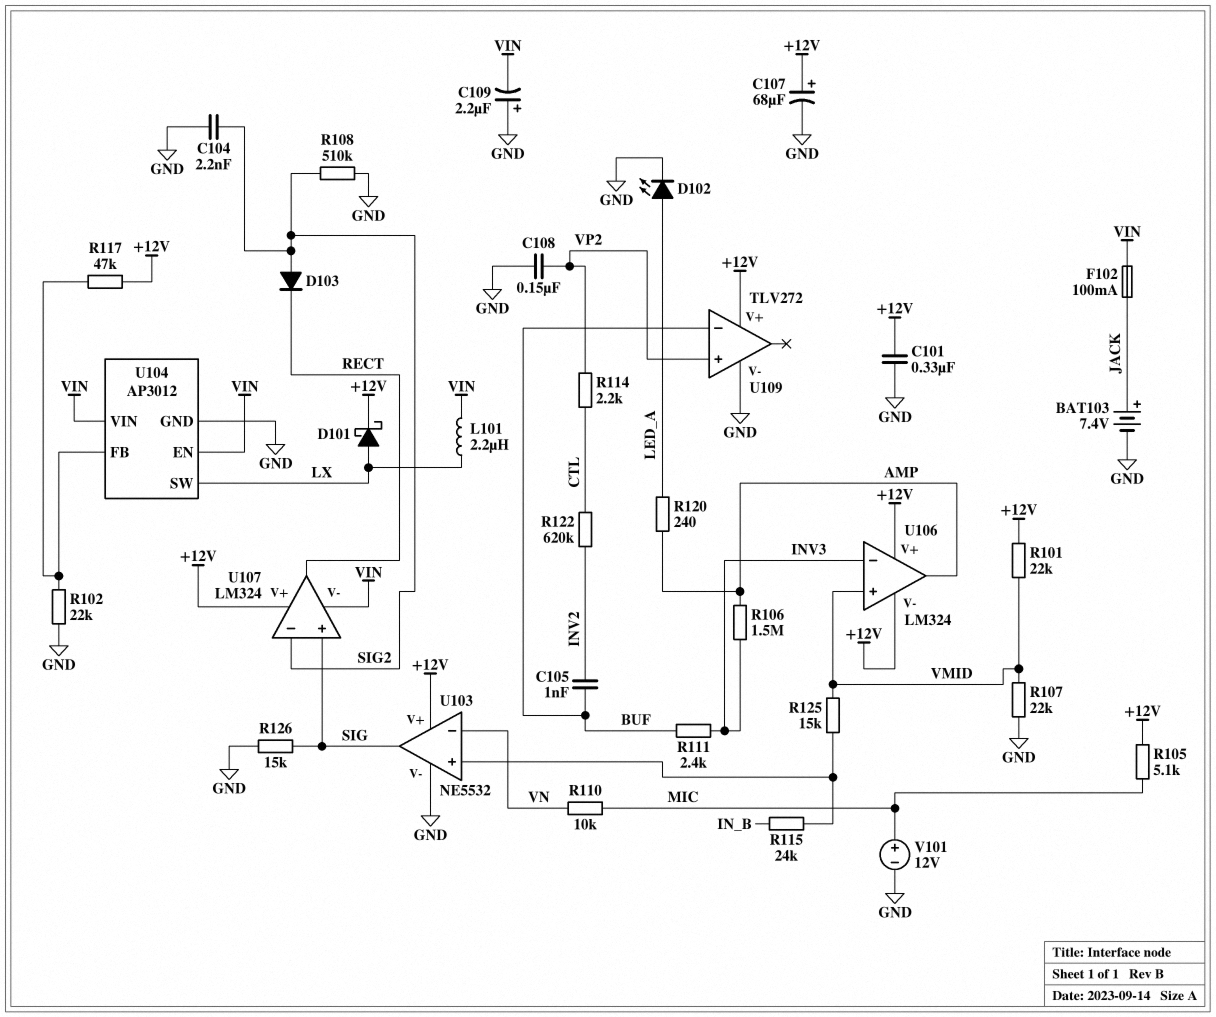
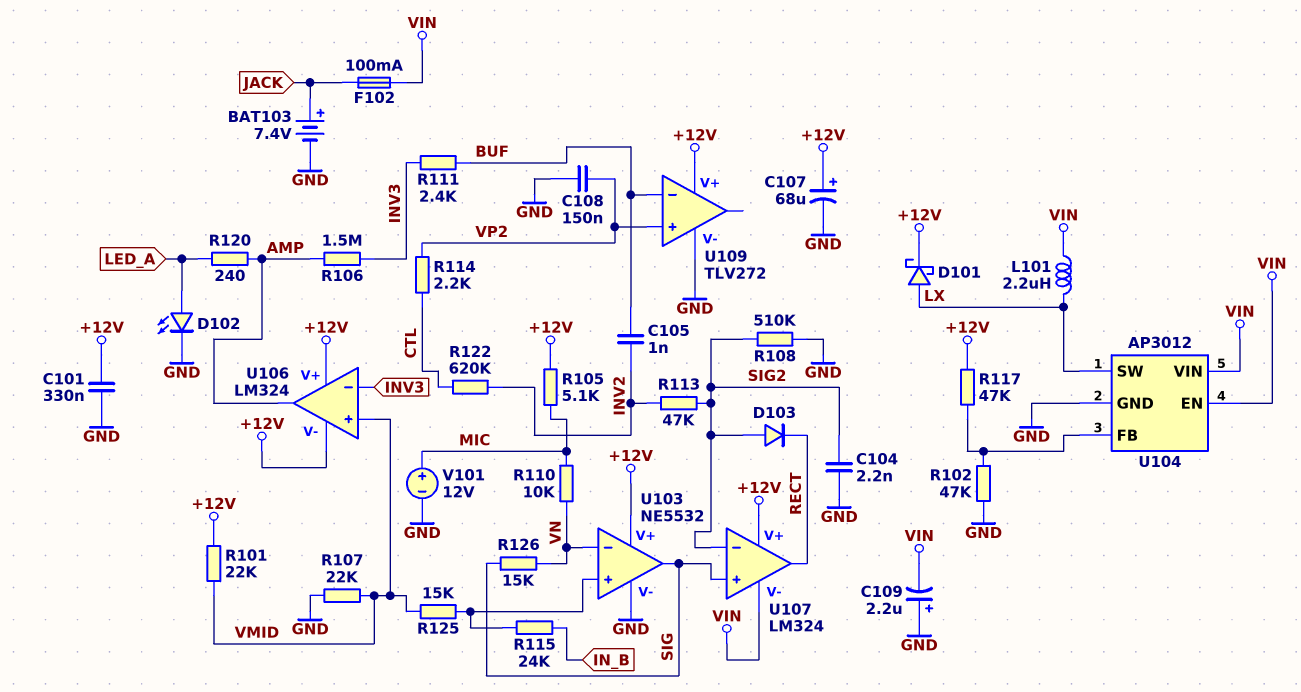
R102: 22k (GND, U104/FB) -> 47k (GND, U104/FB)
R113: none -> 47k (INV2, SIG2)
R126: 15k (GND, SIG) -> 15k (SIG, VN)

